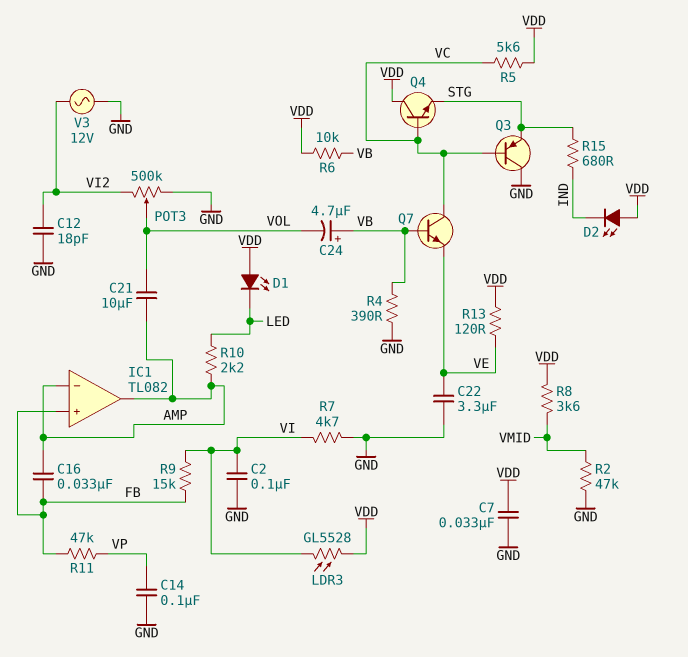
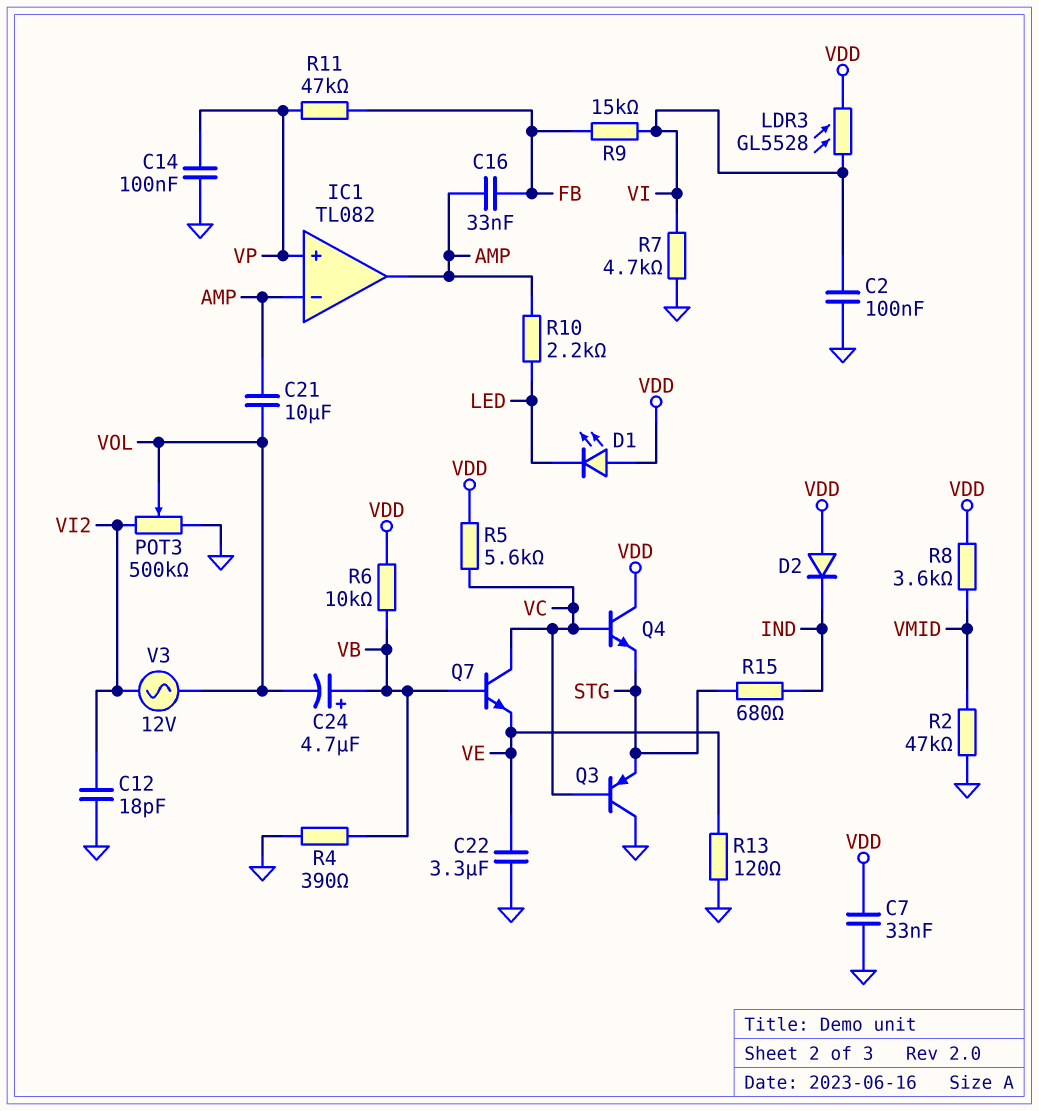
D2: LED (A VDD, K IND) -> diode (A VDD, K IND)
IC1 pin in+: FB -> VP
R13: 120 (VDD, VE) -> 120 (GND, VE)
V3: AC 12V (GND, VI2) -> AC 12V (VI2, VOL)

